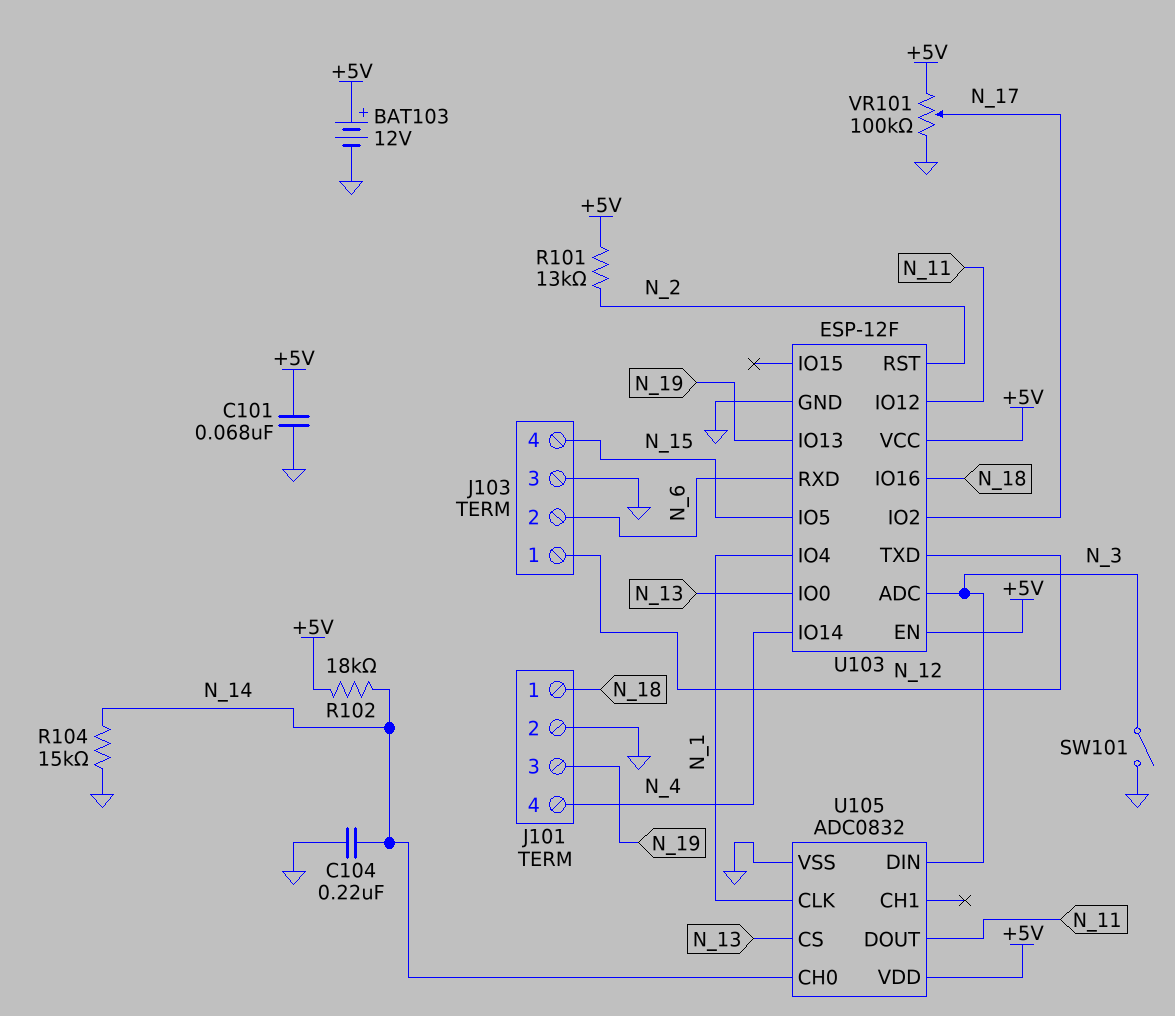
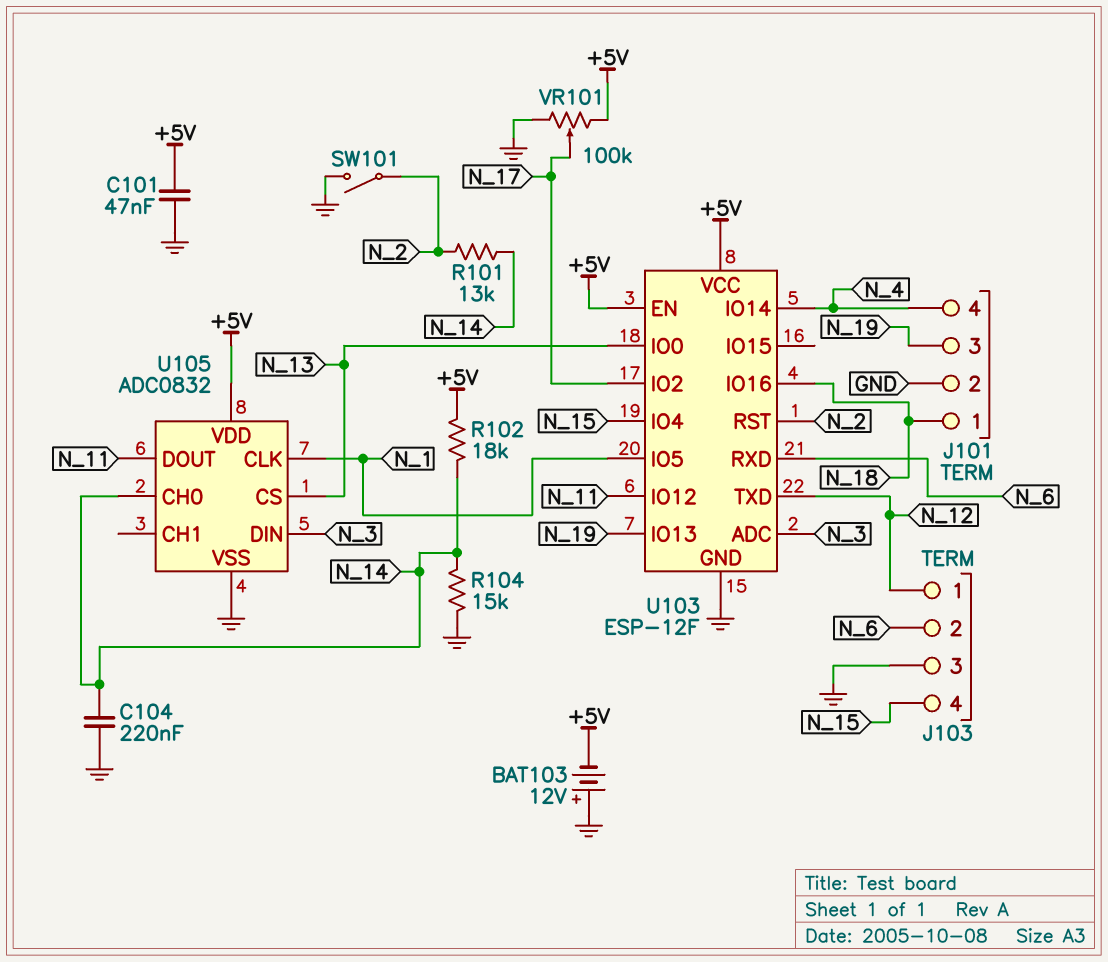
BAT103: 12V (plus +5V, minus GND) -> 12V (plus GND, minus +5V)
C101: 68nF (+5V, GND) -> 47nF (+5V, GND)
R101: 13k (+5V, N_2) -> 13k (N_2, N_14)
SW101: switch (GND, N_3) -> switch (GND, N_2)
U103 pin IO4: N_1 -> N_15
U103 pin IO5: N_15 -> N_1

